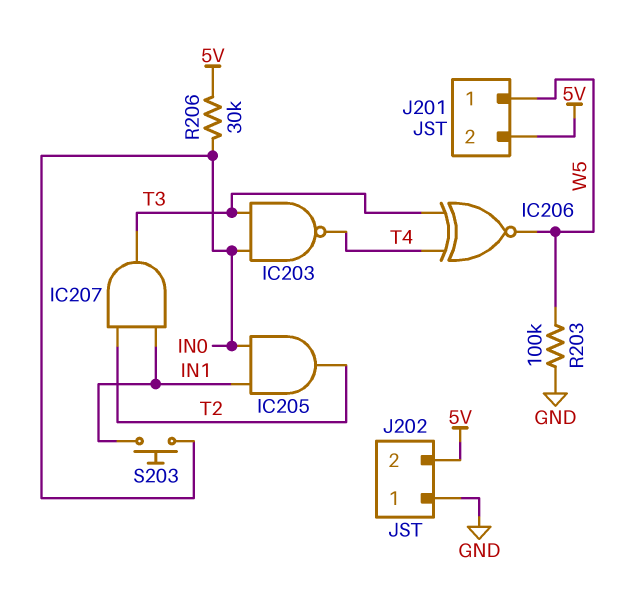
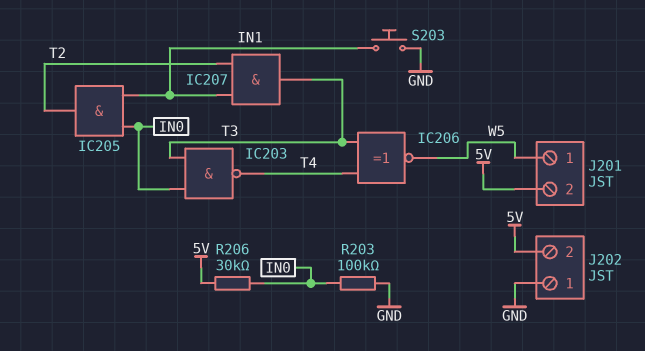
R203: 100k (GND, W5) -> 100k (GND, IN0)
S203: button (IN0, IN1) -> button (GND, IN1)

